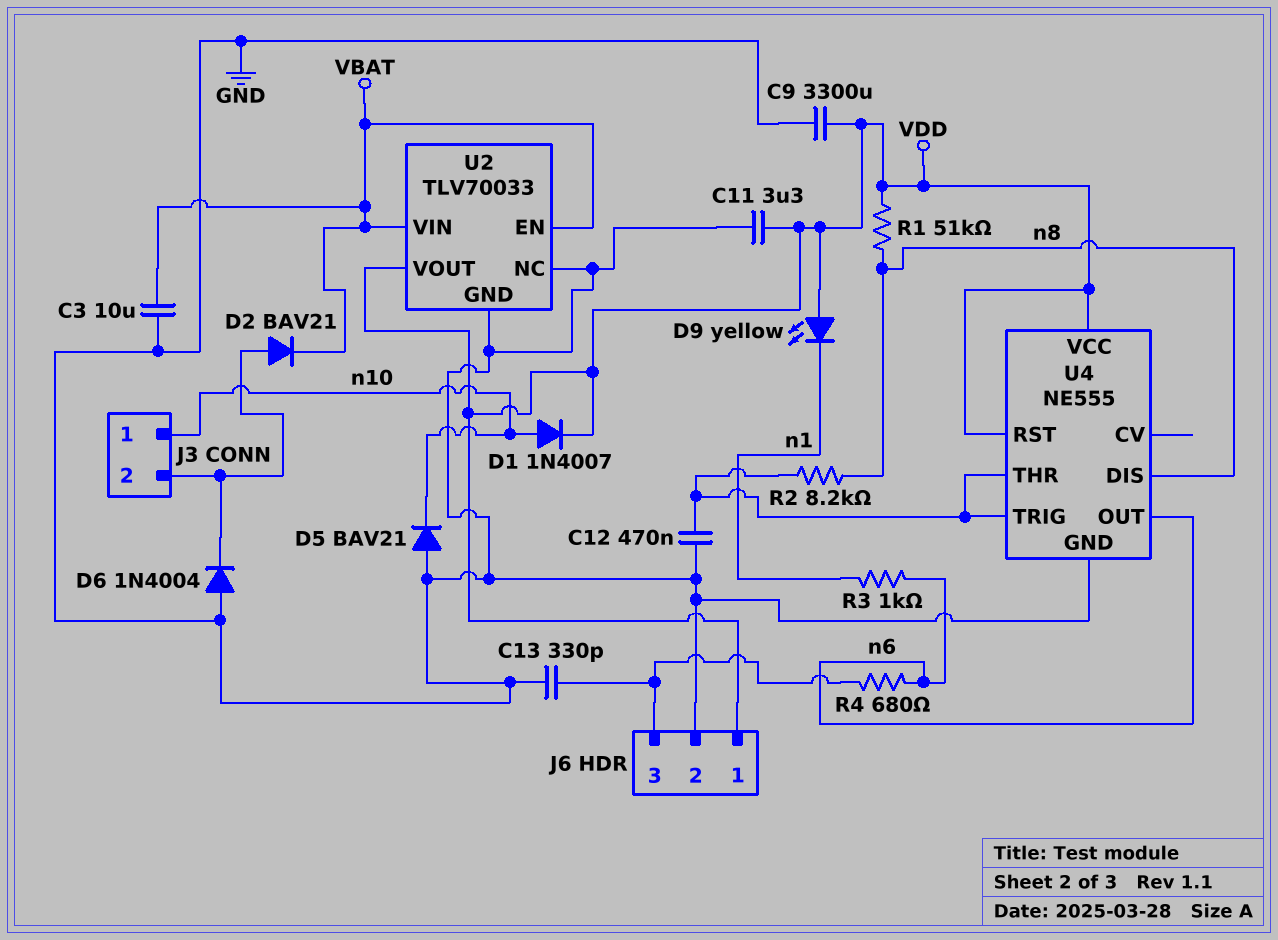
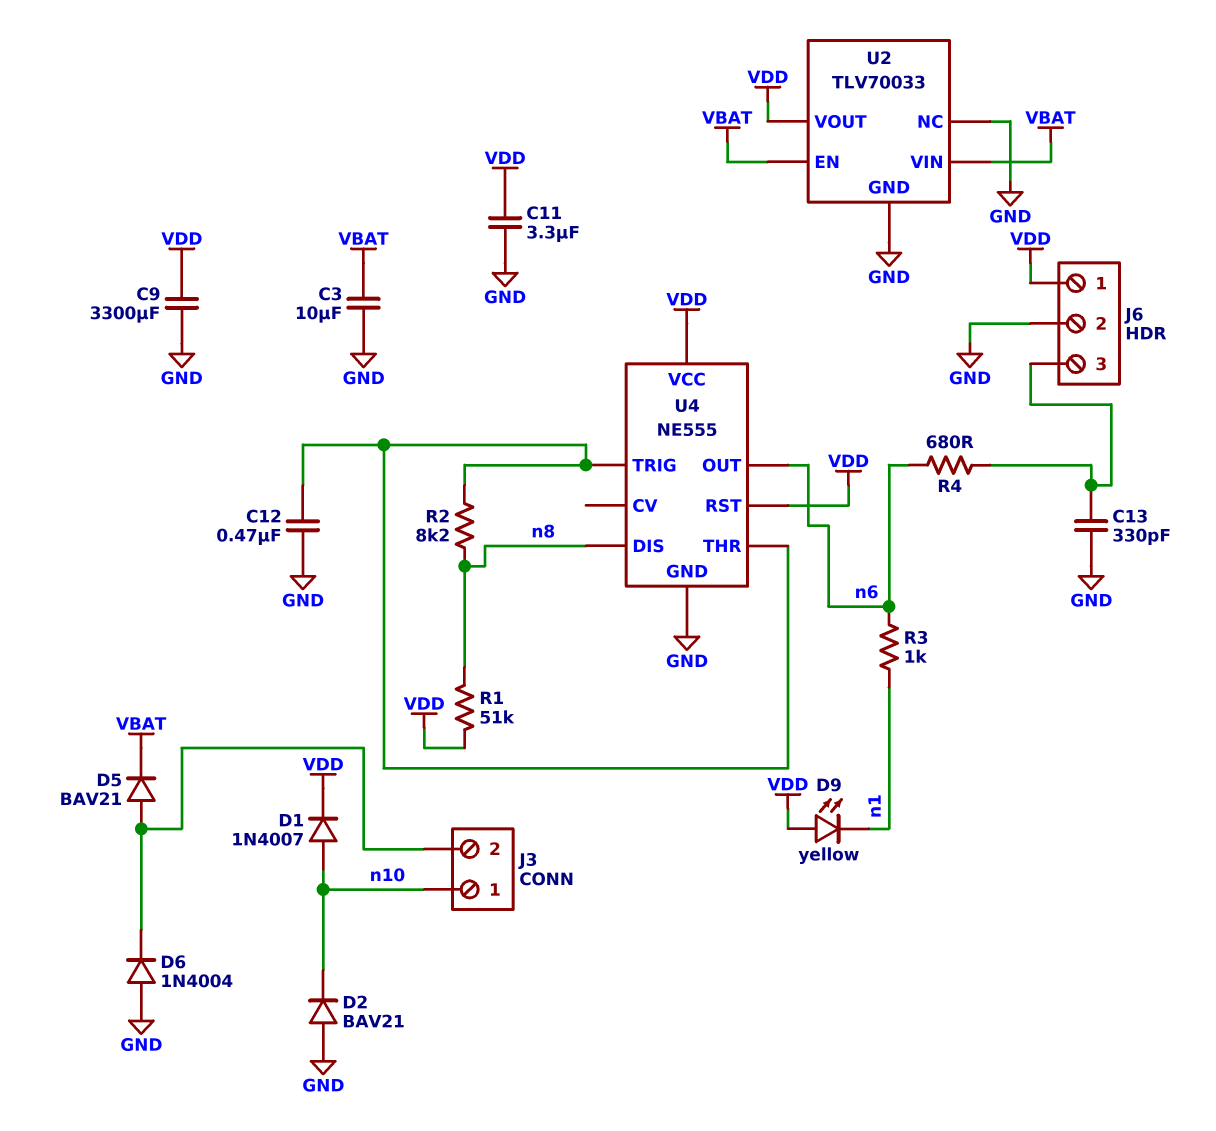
D2: diode BAV21 (A J3/2, K VBAT) -> diode BAV21 (A GND, K n10)
D5: diode BAV21 (A GND, K n10) -> diode BAV21 (A J3/2, K VBAT)

